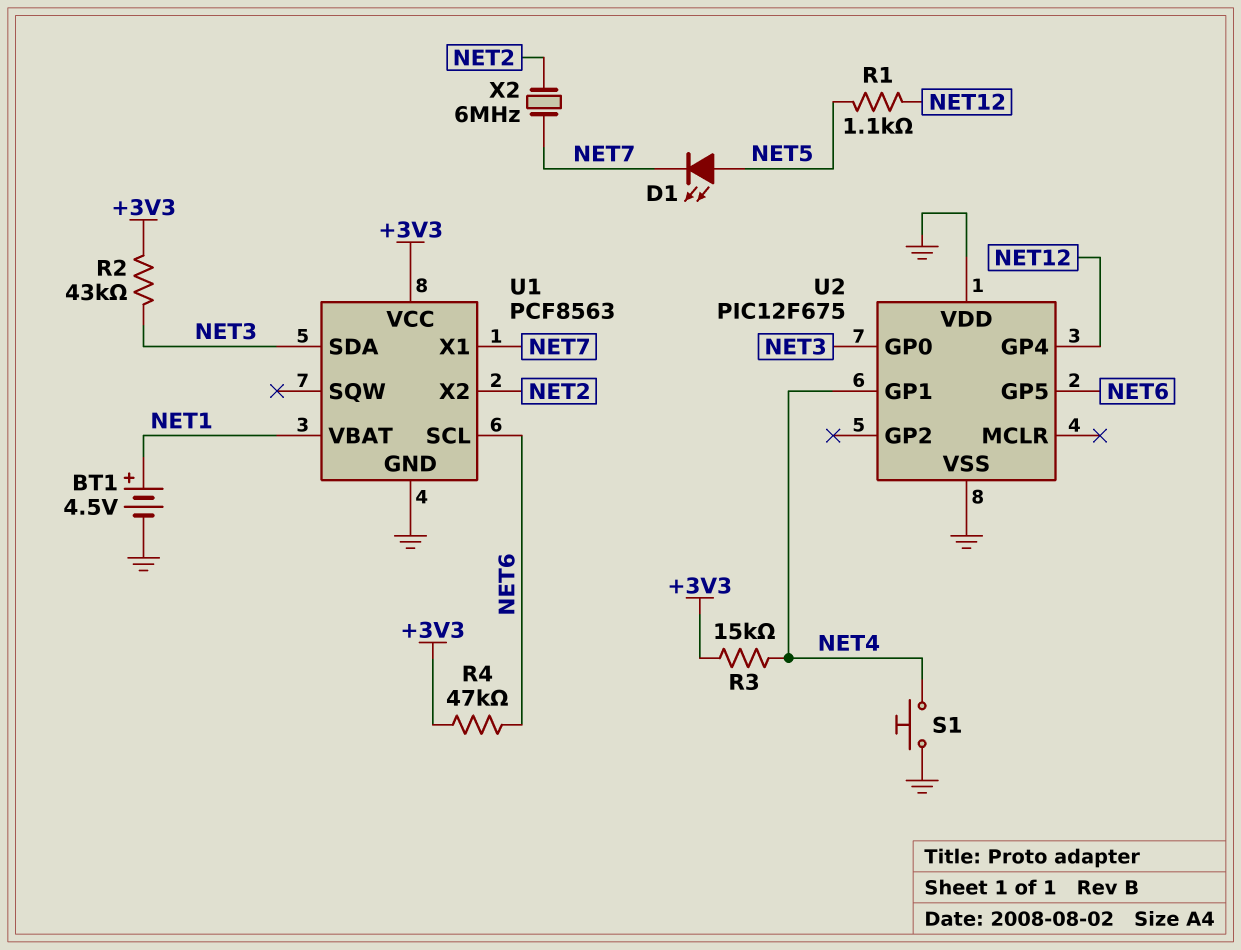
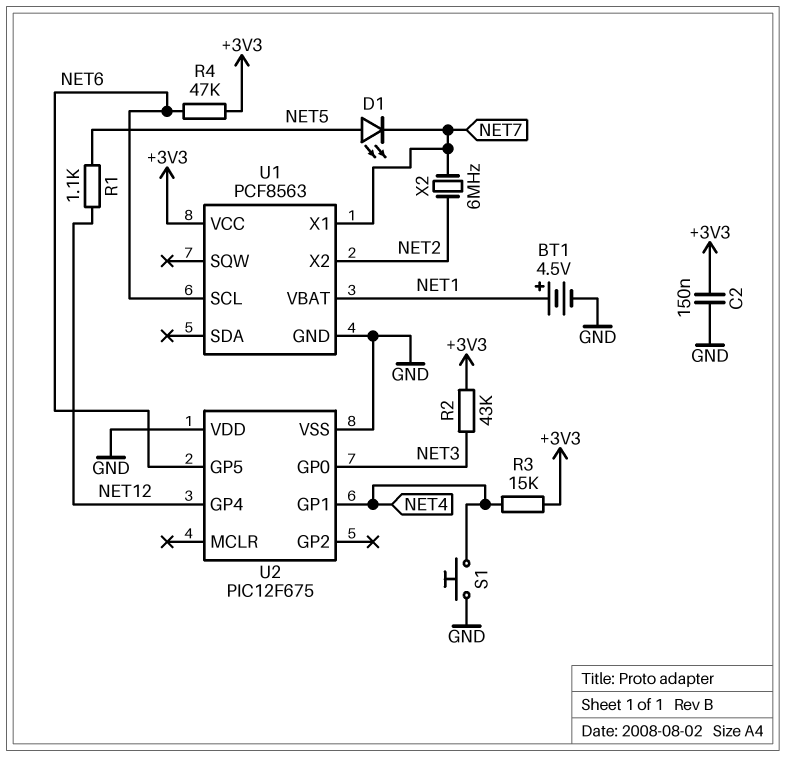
C2: none -> 150nF (+3V3, GND)
U1 pin SDA: NET3 -> none

